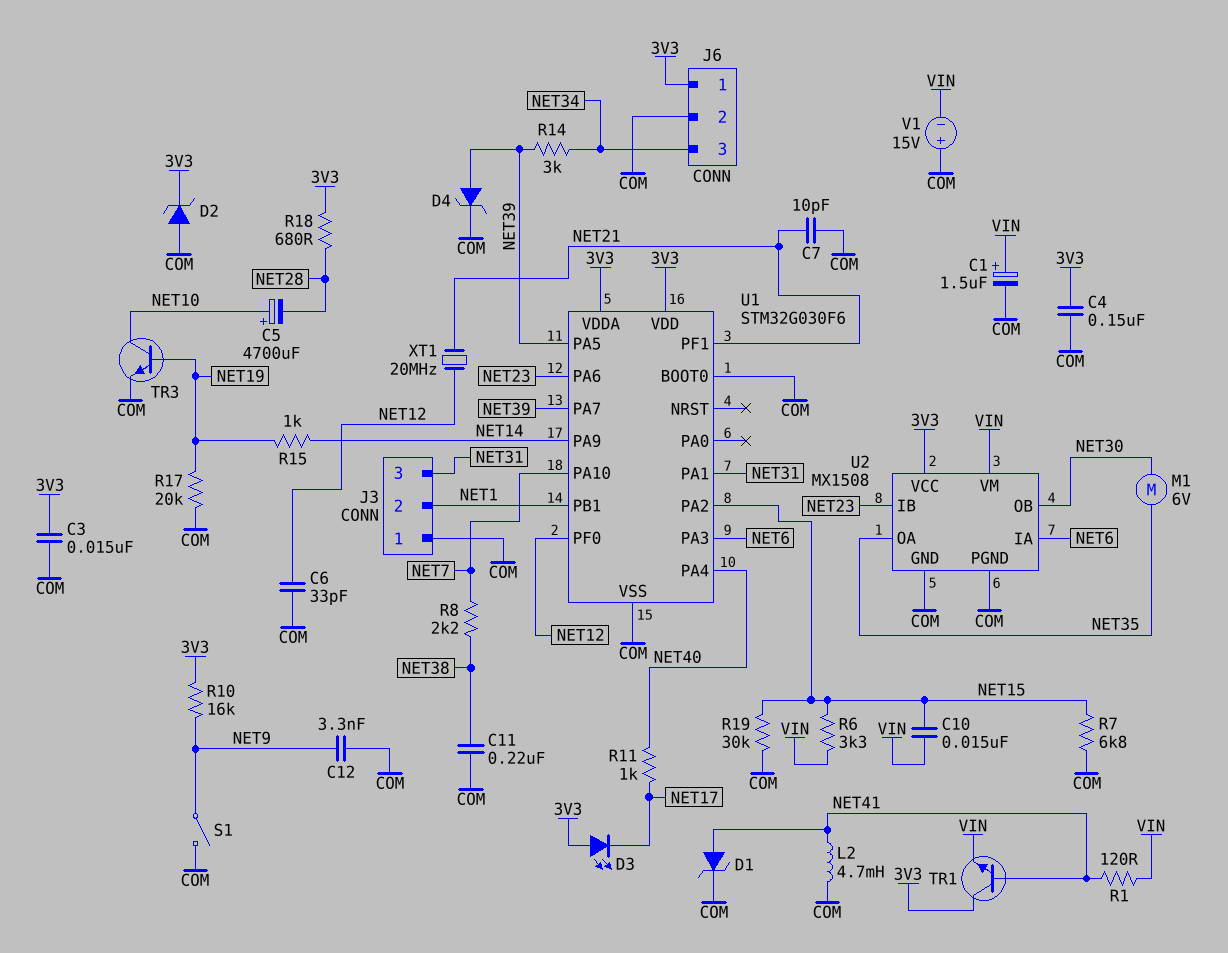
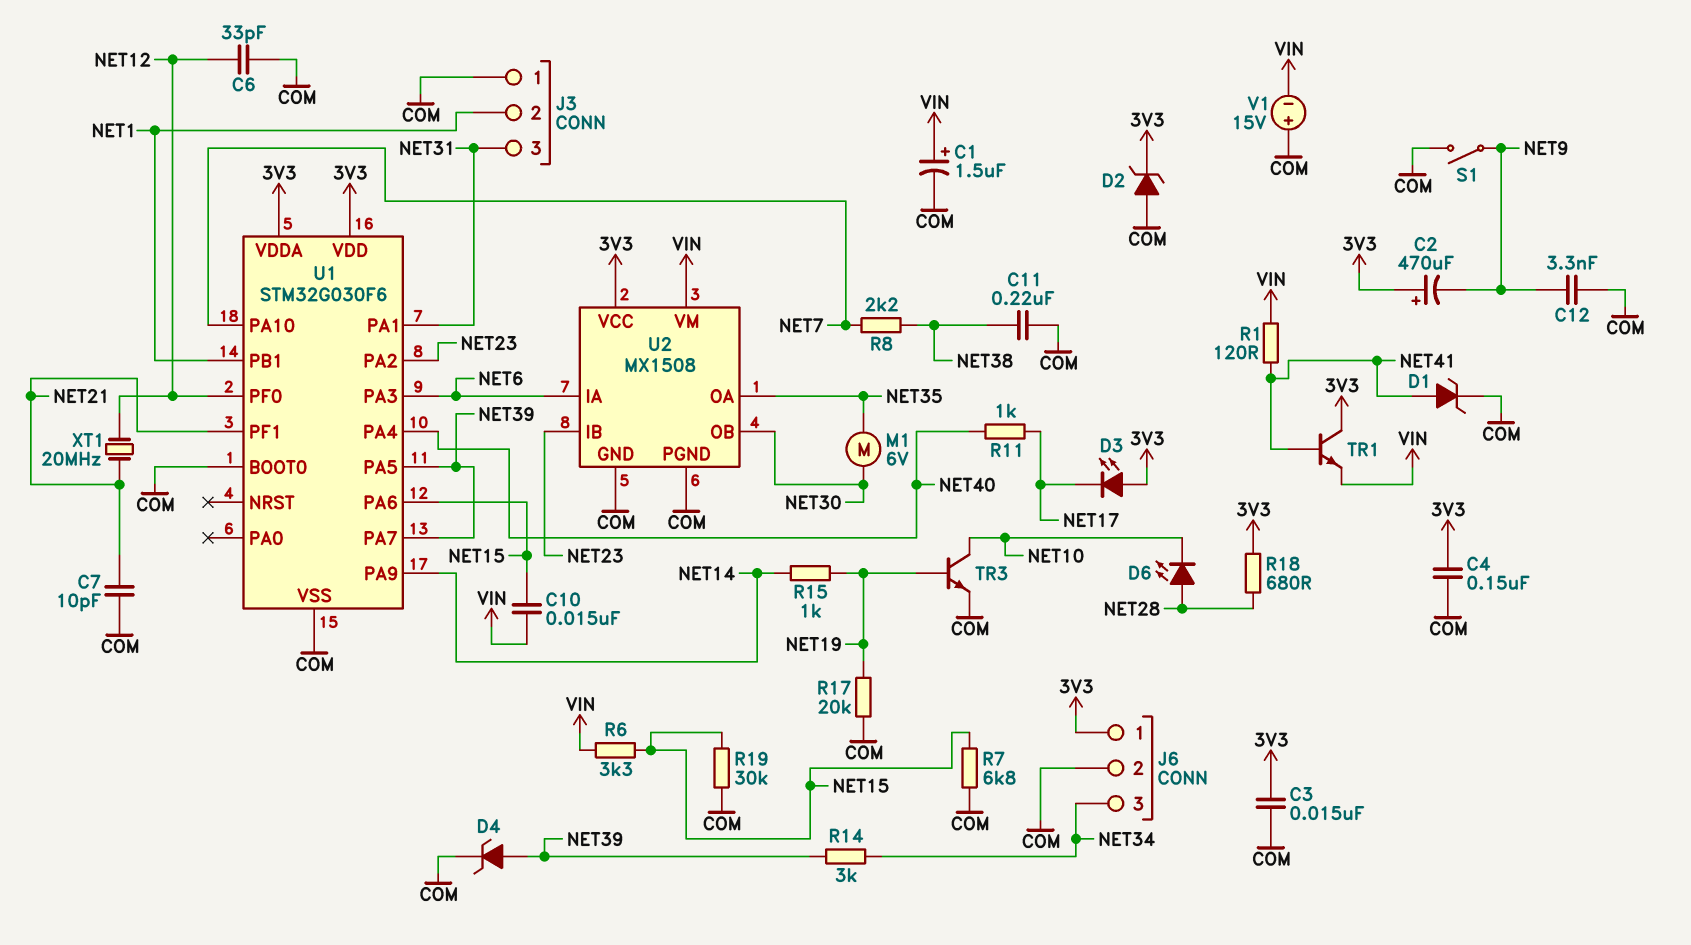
C2: none -> 470uF (plus 3V3, minus NET9)
C5: 4700uF (plus NET10, minus NET28) -> none
D6: none -> LED (A NET28, K NET10)
L2: 4.7mH (COM, NET41) -> none
R10: 16k (3V3, NET9) -> none
U1 pin PA2: NET15 -> NET23
U1 pin PA6: NET23 -> NET15

